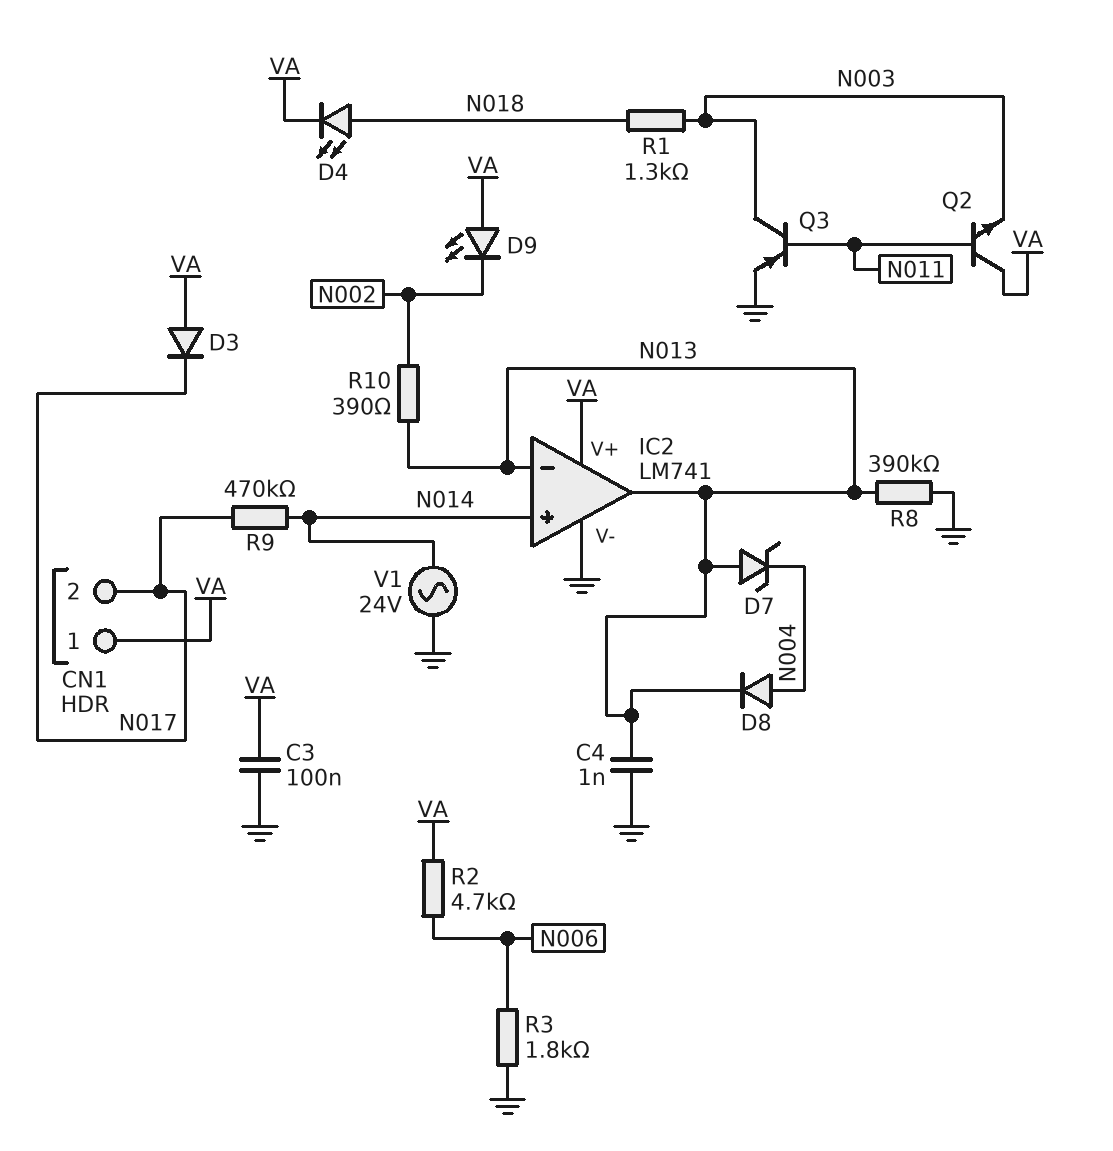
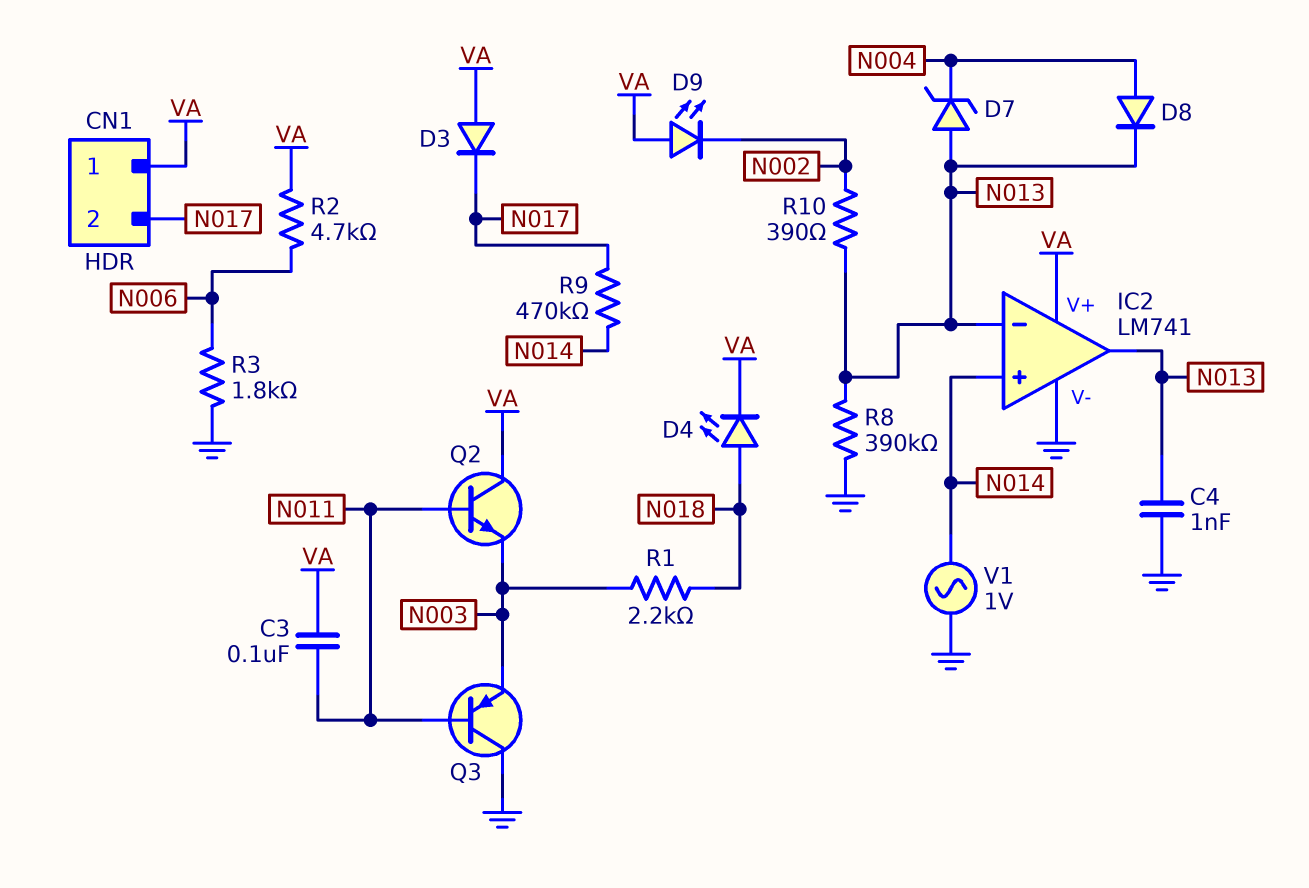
C3: 100nF (GND, VA) -> 100nF (N011, VA)
Q3: PNP (B N011, C N003, E GND) -> PNP (B N011, C GND, E N003)
R1: 1.3k (N003, N018) -> 2.2k (N003, N018)
V1: AC 24V (GND, N014) -> AC 1V (GND, N014)

